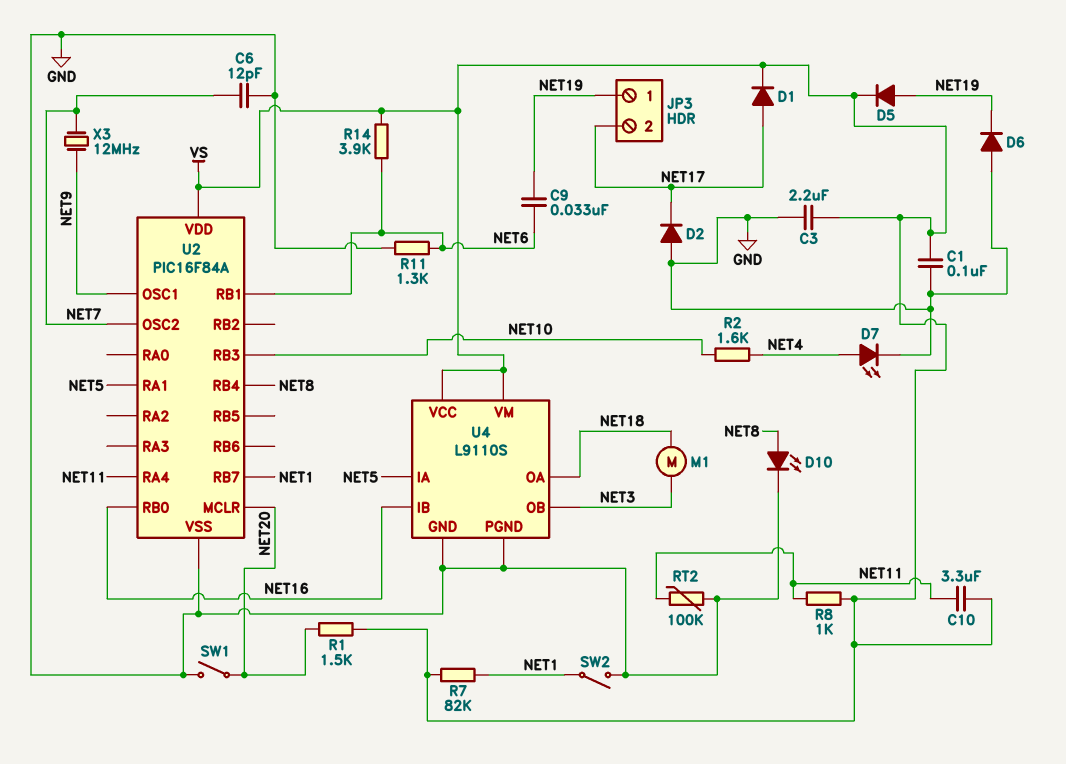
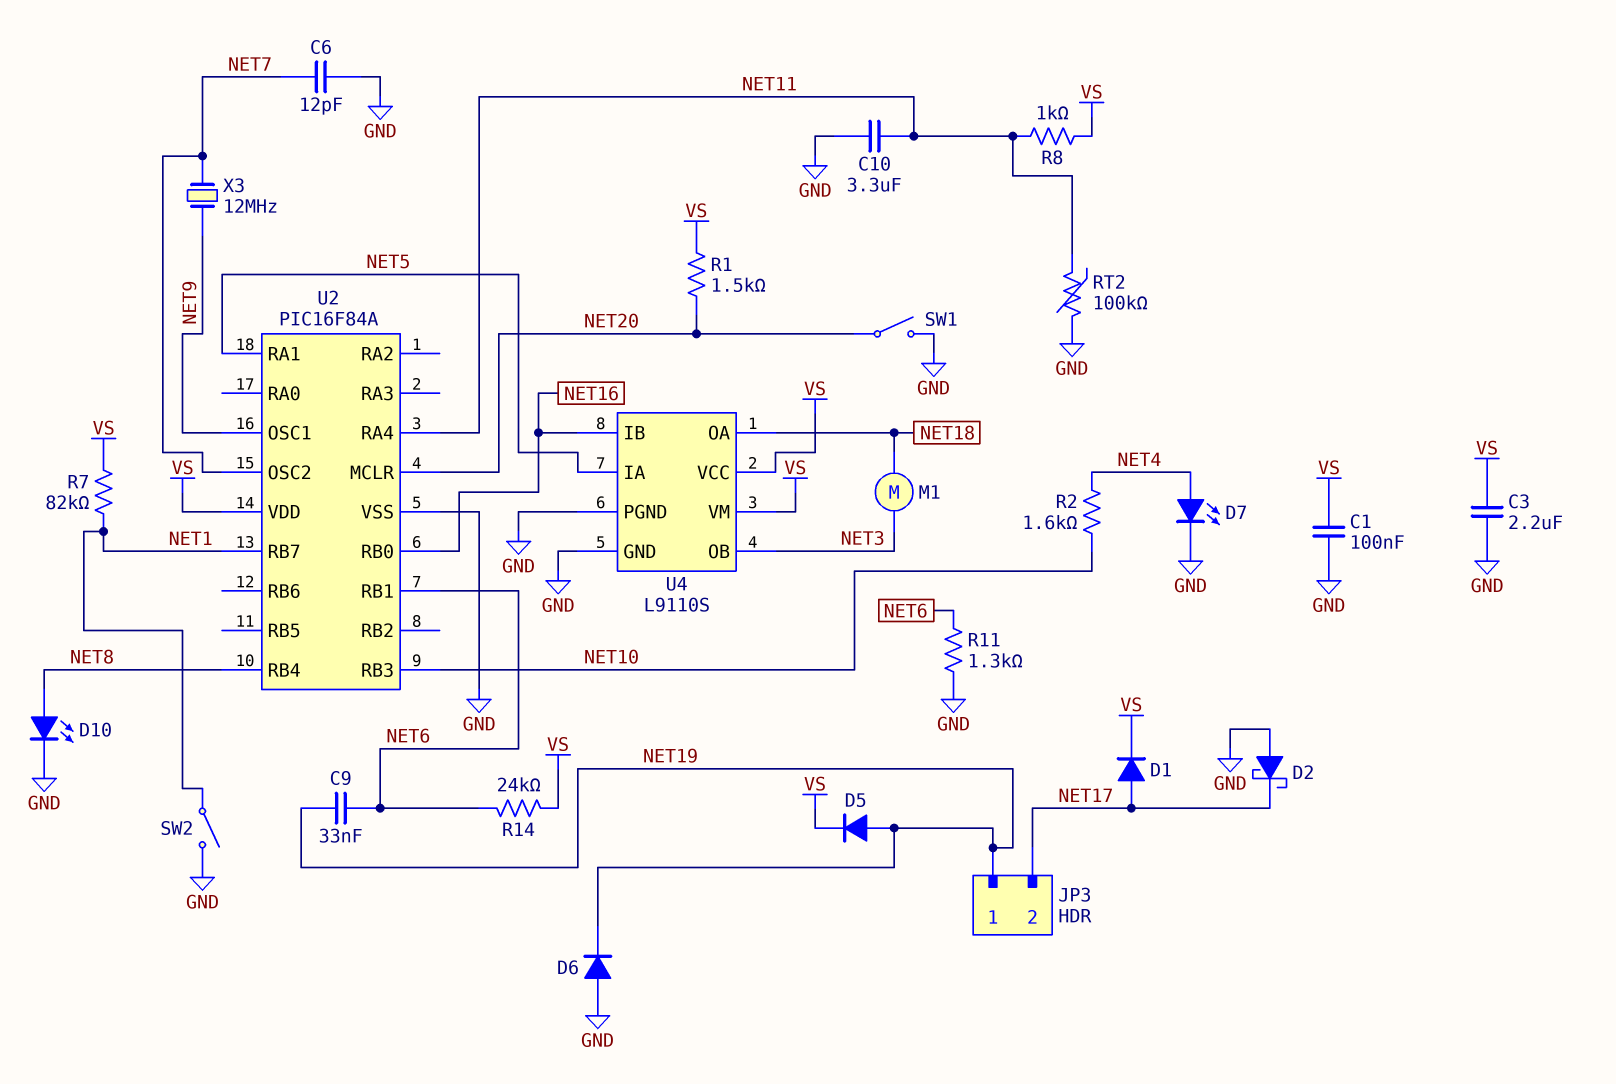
C10: 3.3uF (NET11, VS) -> 3.3uF (GND, NET11)
D2: diode (A GND, K NET17) -> schottky (A GND, K NET17)
R14: 3.9k (NET6, VS) -> 24k (NET6, VS)

